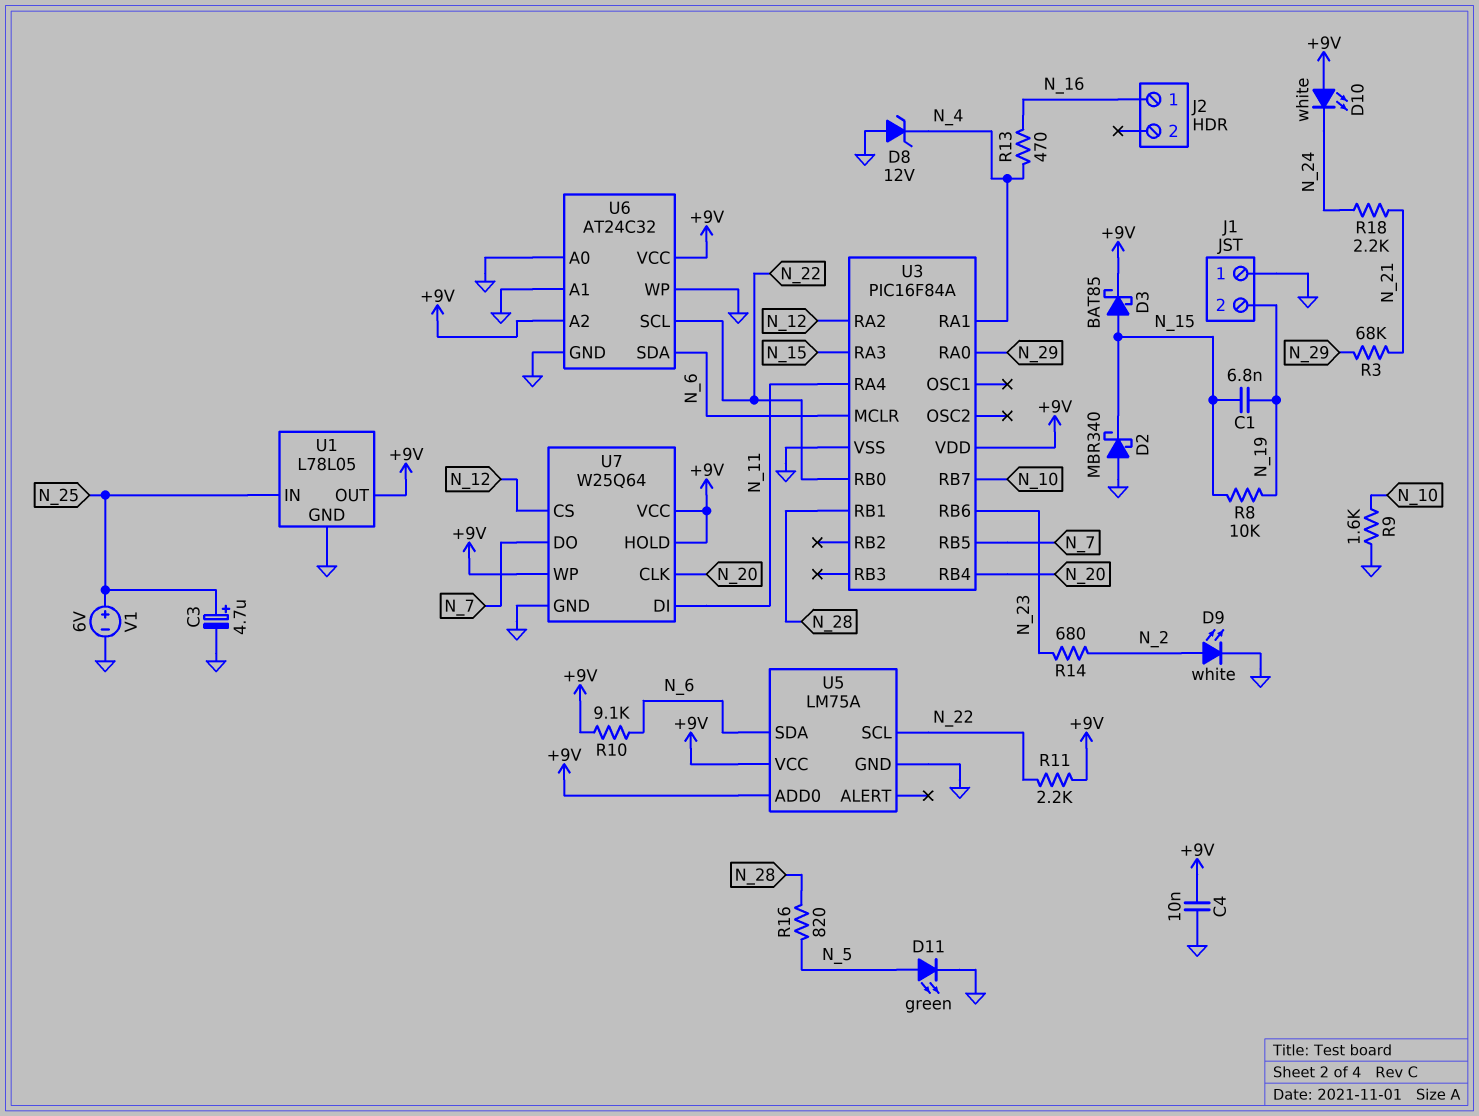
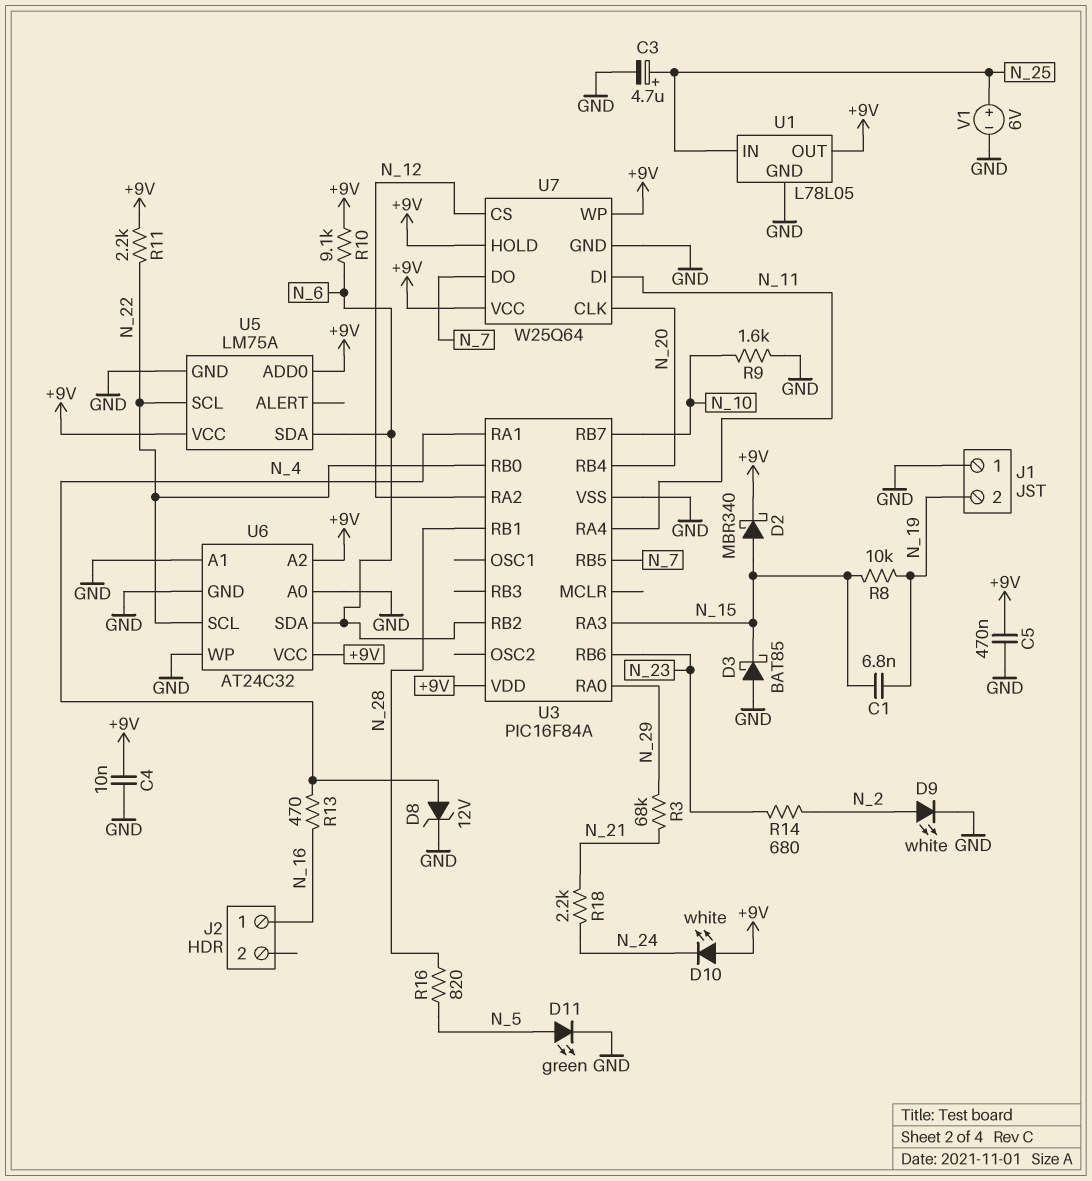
C5: none -> 470nF (+9V, GND)
D2: schottky MBR340 (A GND, K N_15) -> schottky MBR340 (A N_15, K +9V)
D3: schottky BAT85 (A N_15, K +9V) -> schottky BAT85 (A GND, K N_15)
D8: zener 12V (A GND, K N_4) -> zener 12V (A N_4, K GND)
U3 pin MCLR: N_6 -> none
U3 pin RB2: none -> N_6

